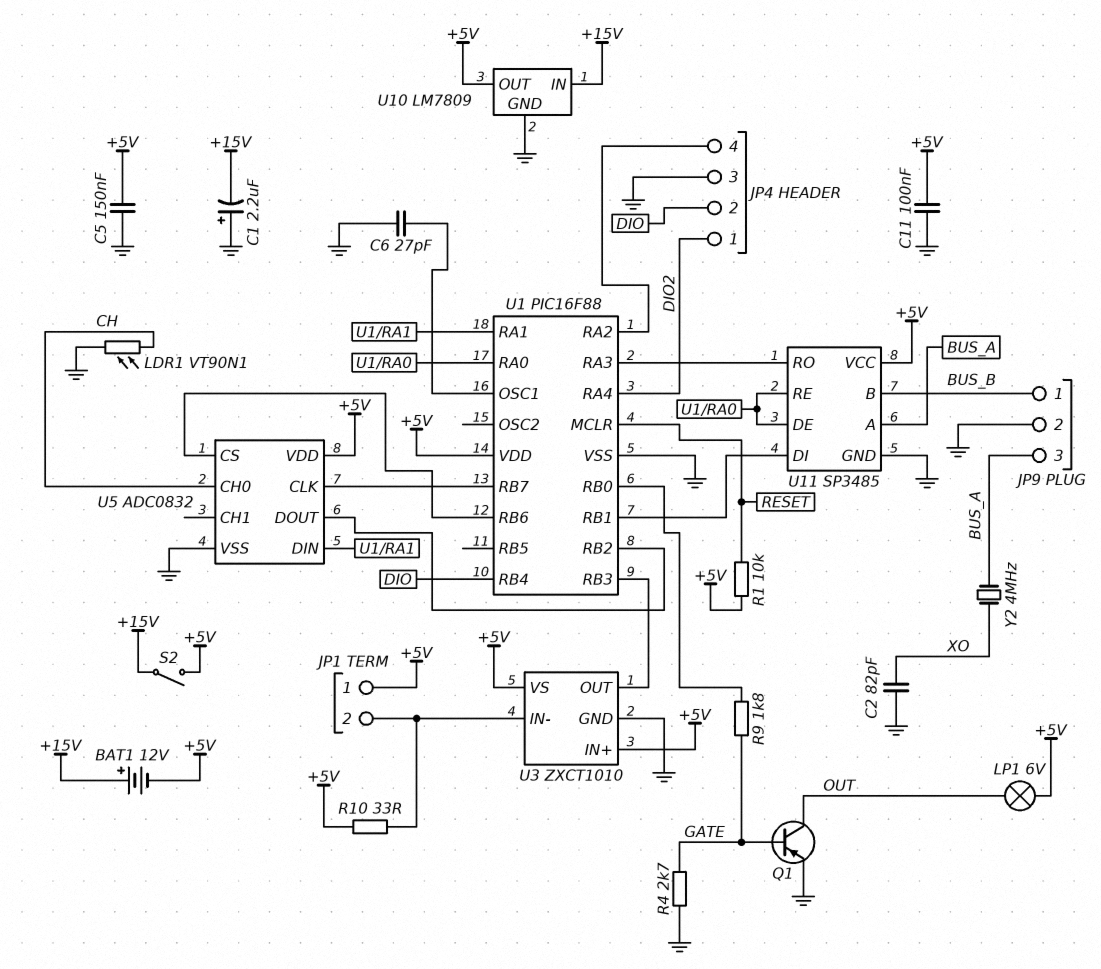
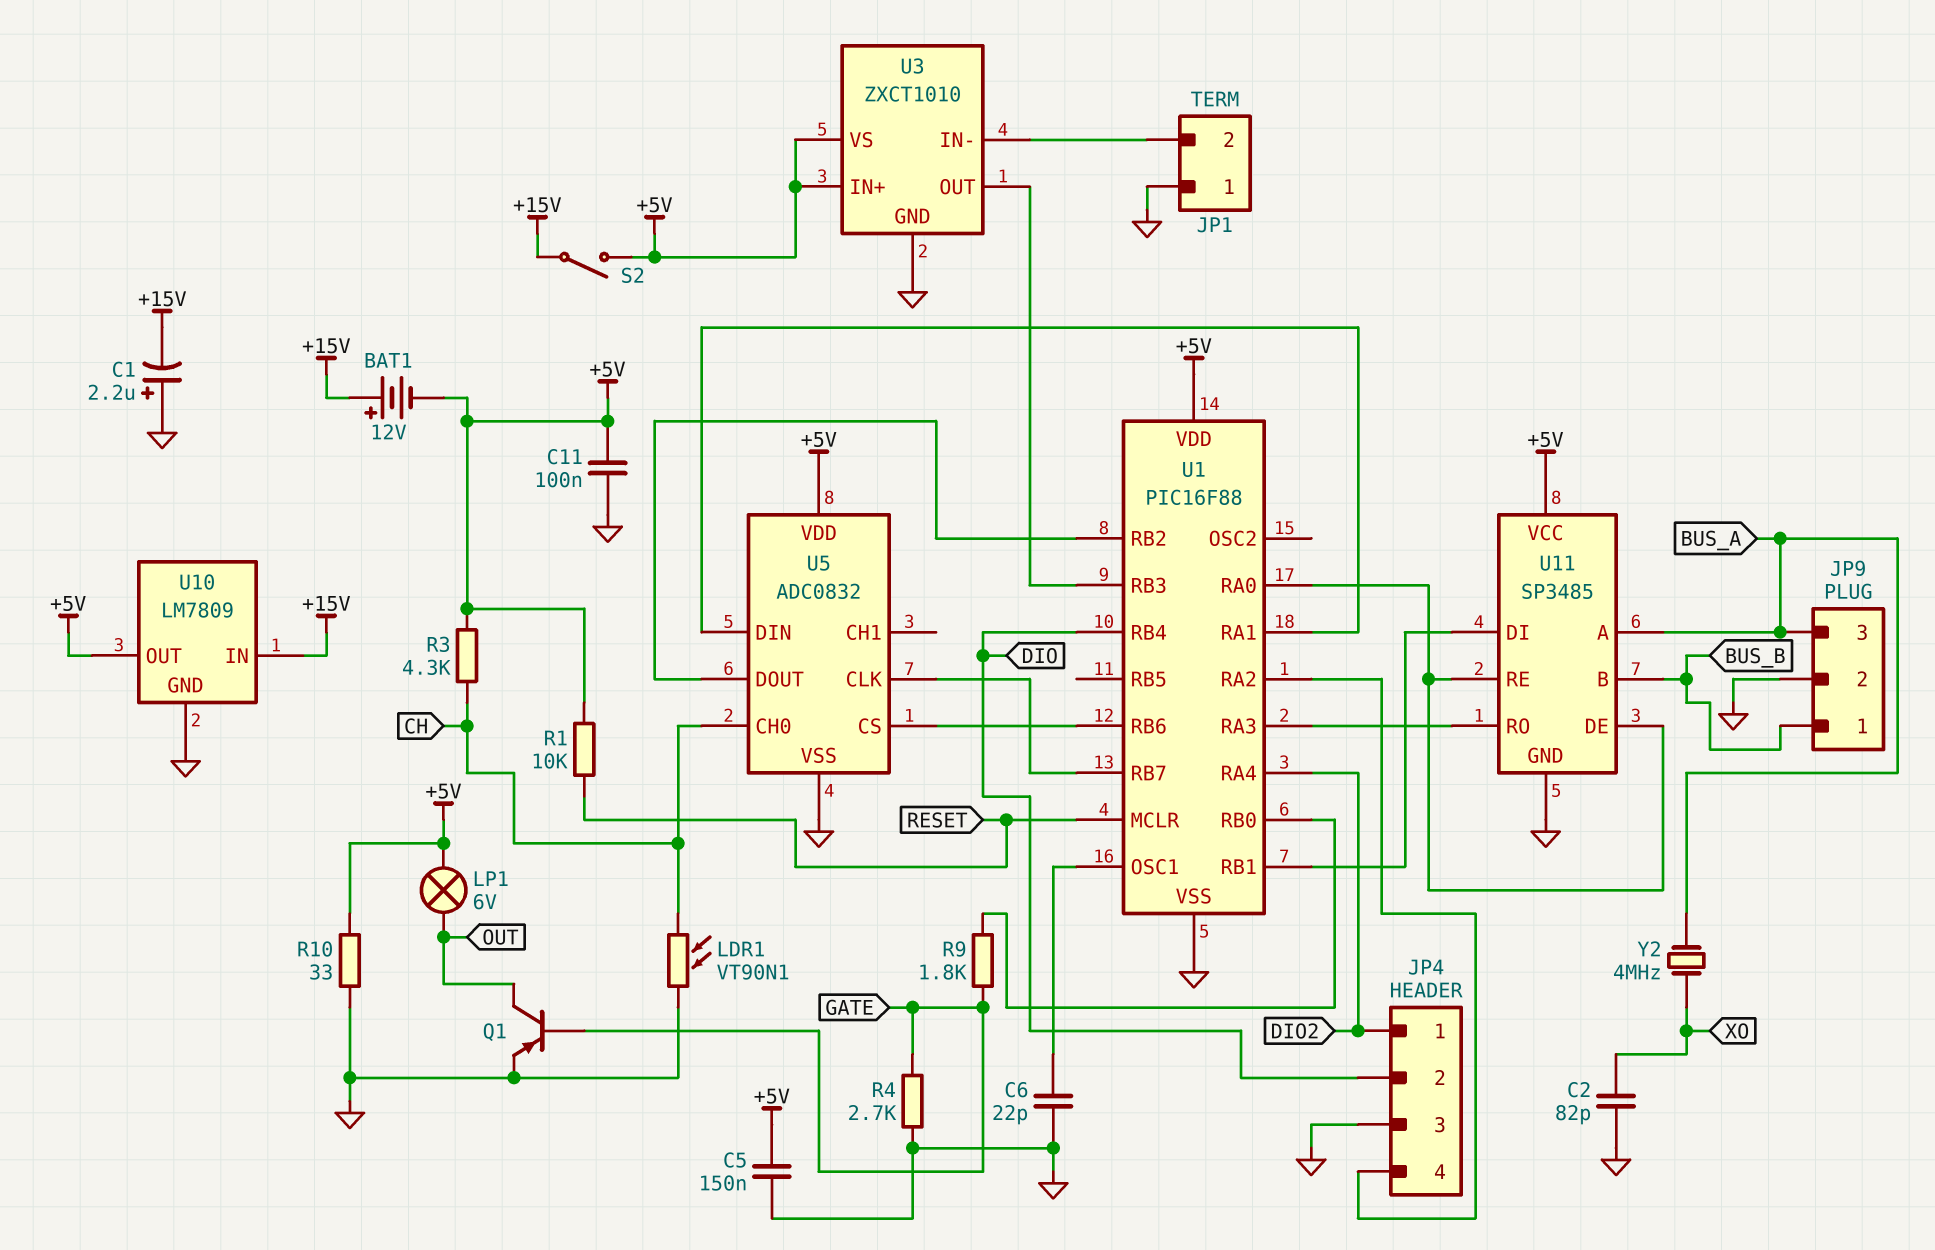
C6: 27pF (GND, U1/OSC1) -> 22pF (GND, U1/OSC1)
JP1 pin 1: +5V -> GND
R3: none -> 4.3k (+5V, CH)
R10: 33 (+5V, JP1/2) -> 33 (+5V, GND)

